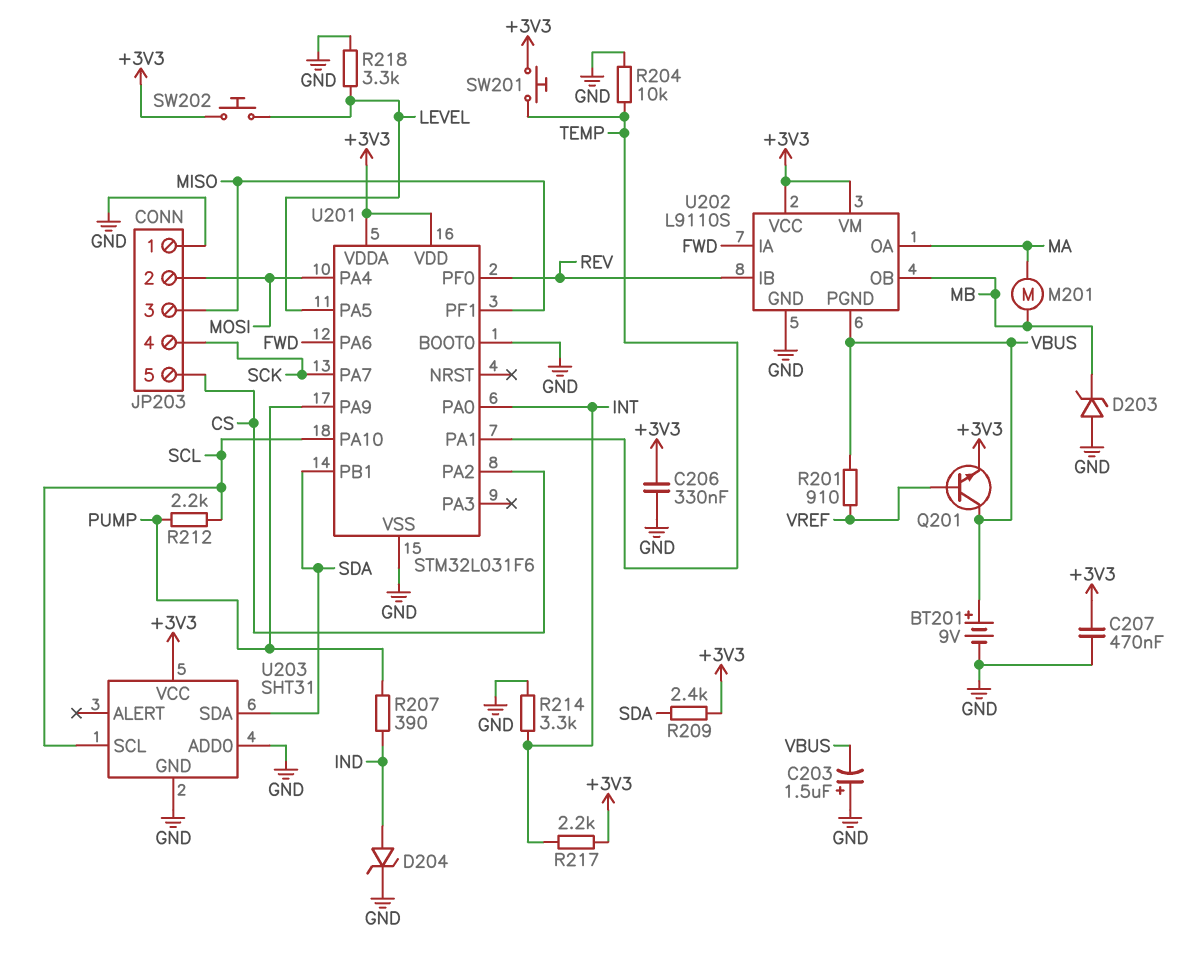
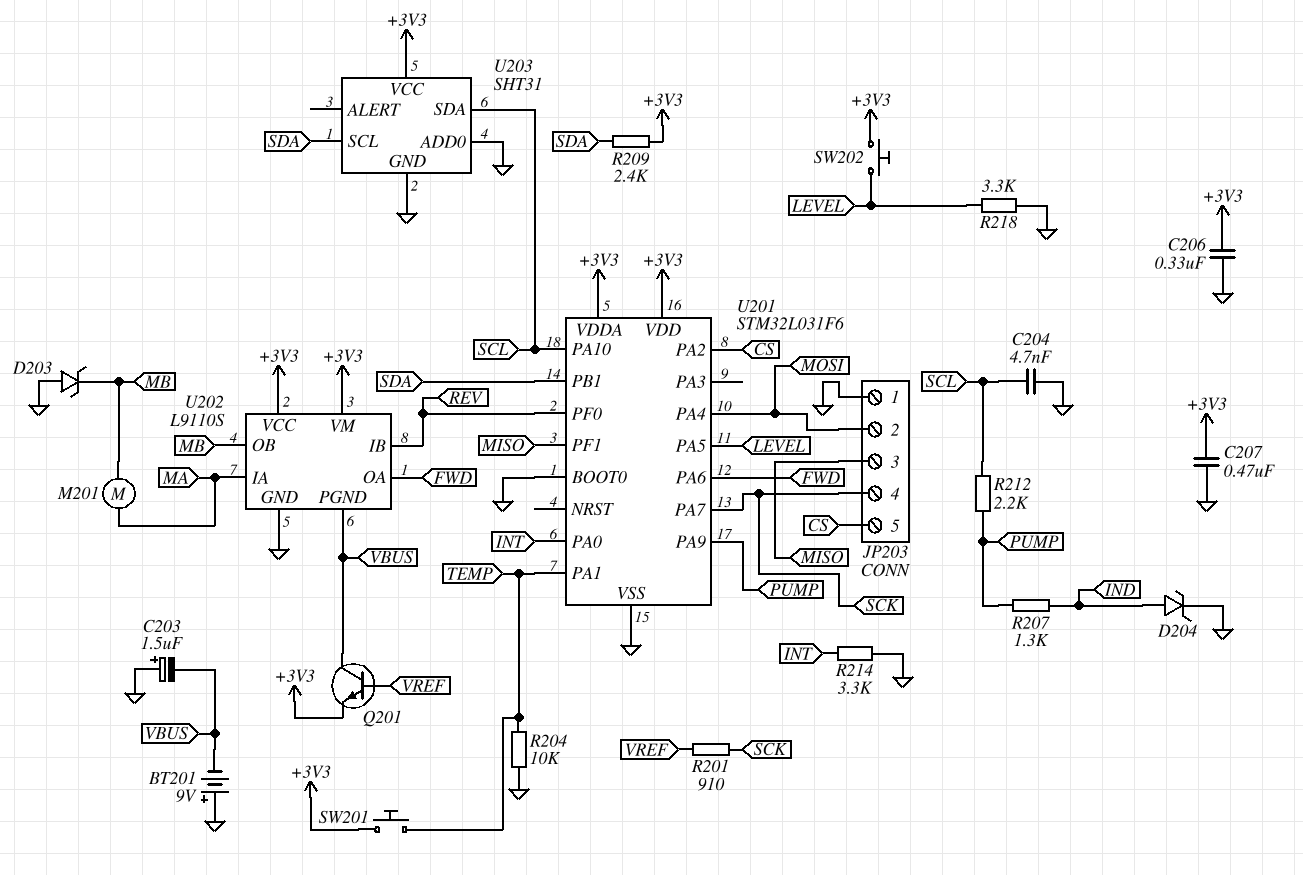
BT201: 9V (plus VBUS, minus GND) -> 9V (plus GND, minus VBUS)
C204: none -> 4.7nF (GND, SCL)
R201: 910 (VBUS, VREF) -> 910 (SCK, VREF)
R207: 390 (IND, PUMP) -> 1.3k (IND, PUMP)
R217: 2.2k (+3V3, INT) -> none
U202 pin IA: FWD -> MA
U202 pin OA: MA -> FWD
U203 pin SCL: SCL -> SDA
U203 pin SDA: SDA -> SCL

